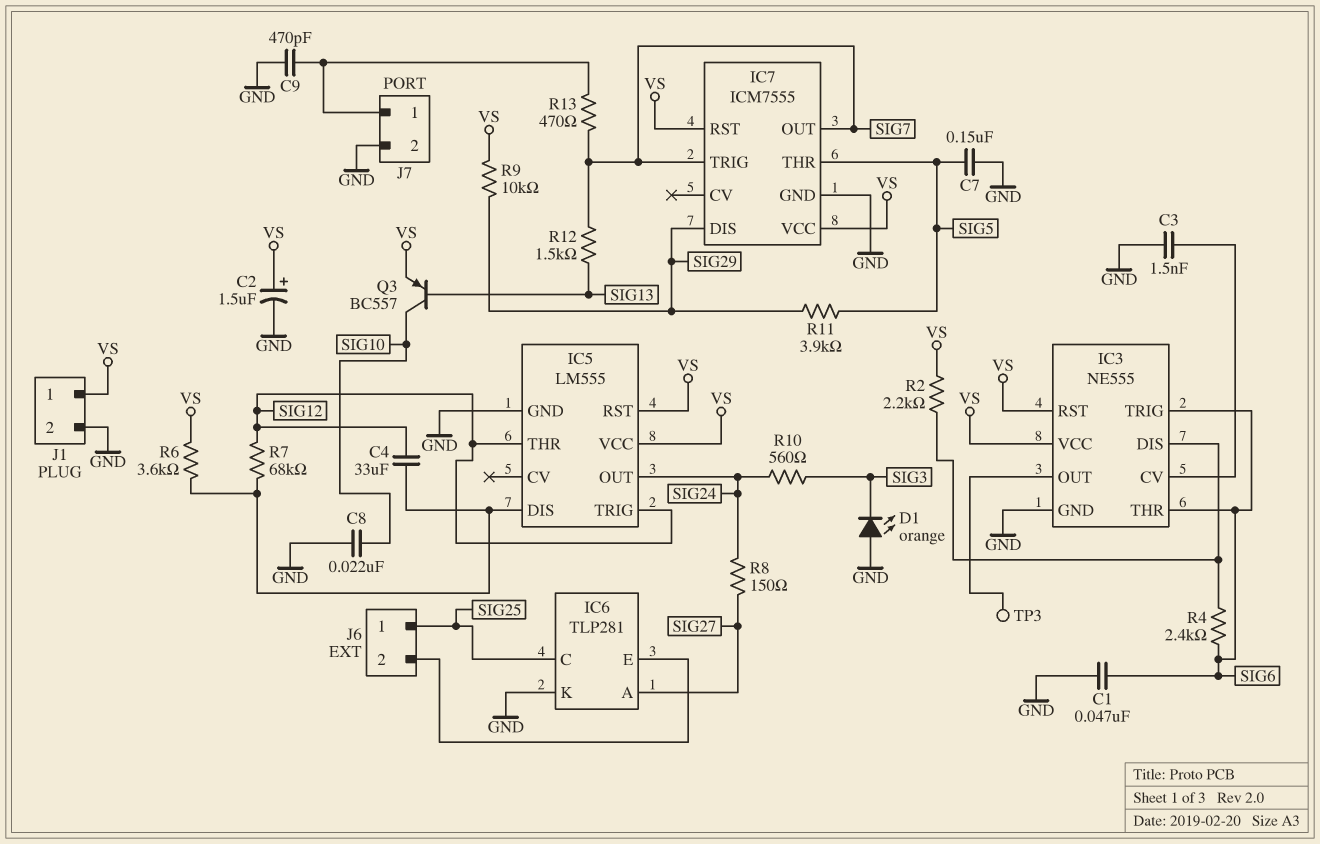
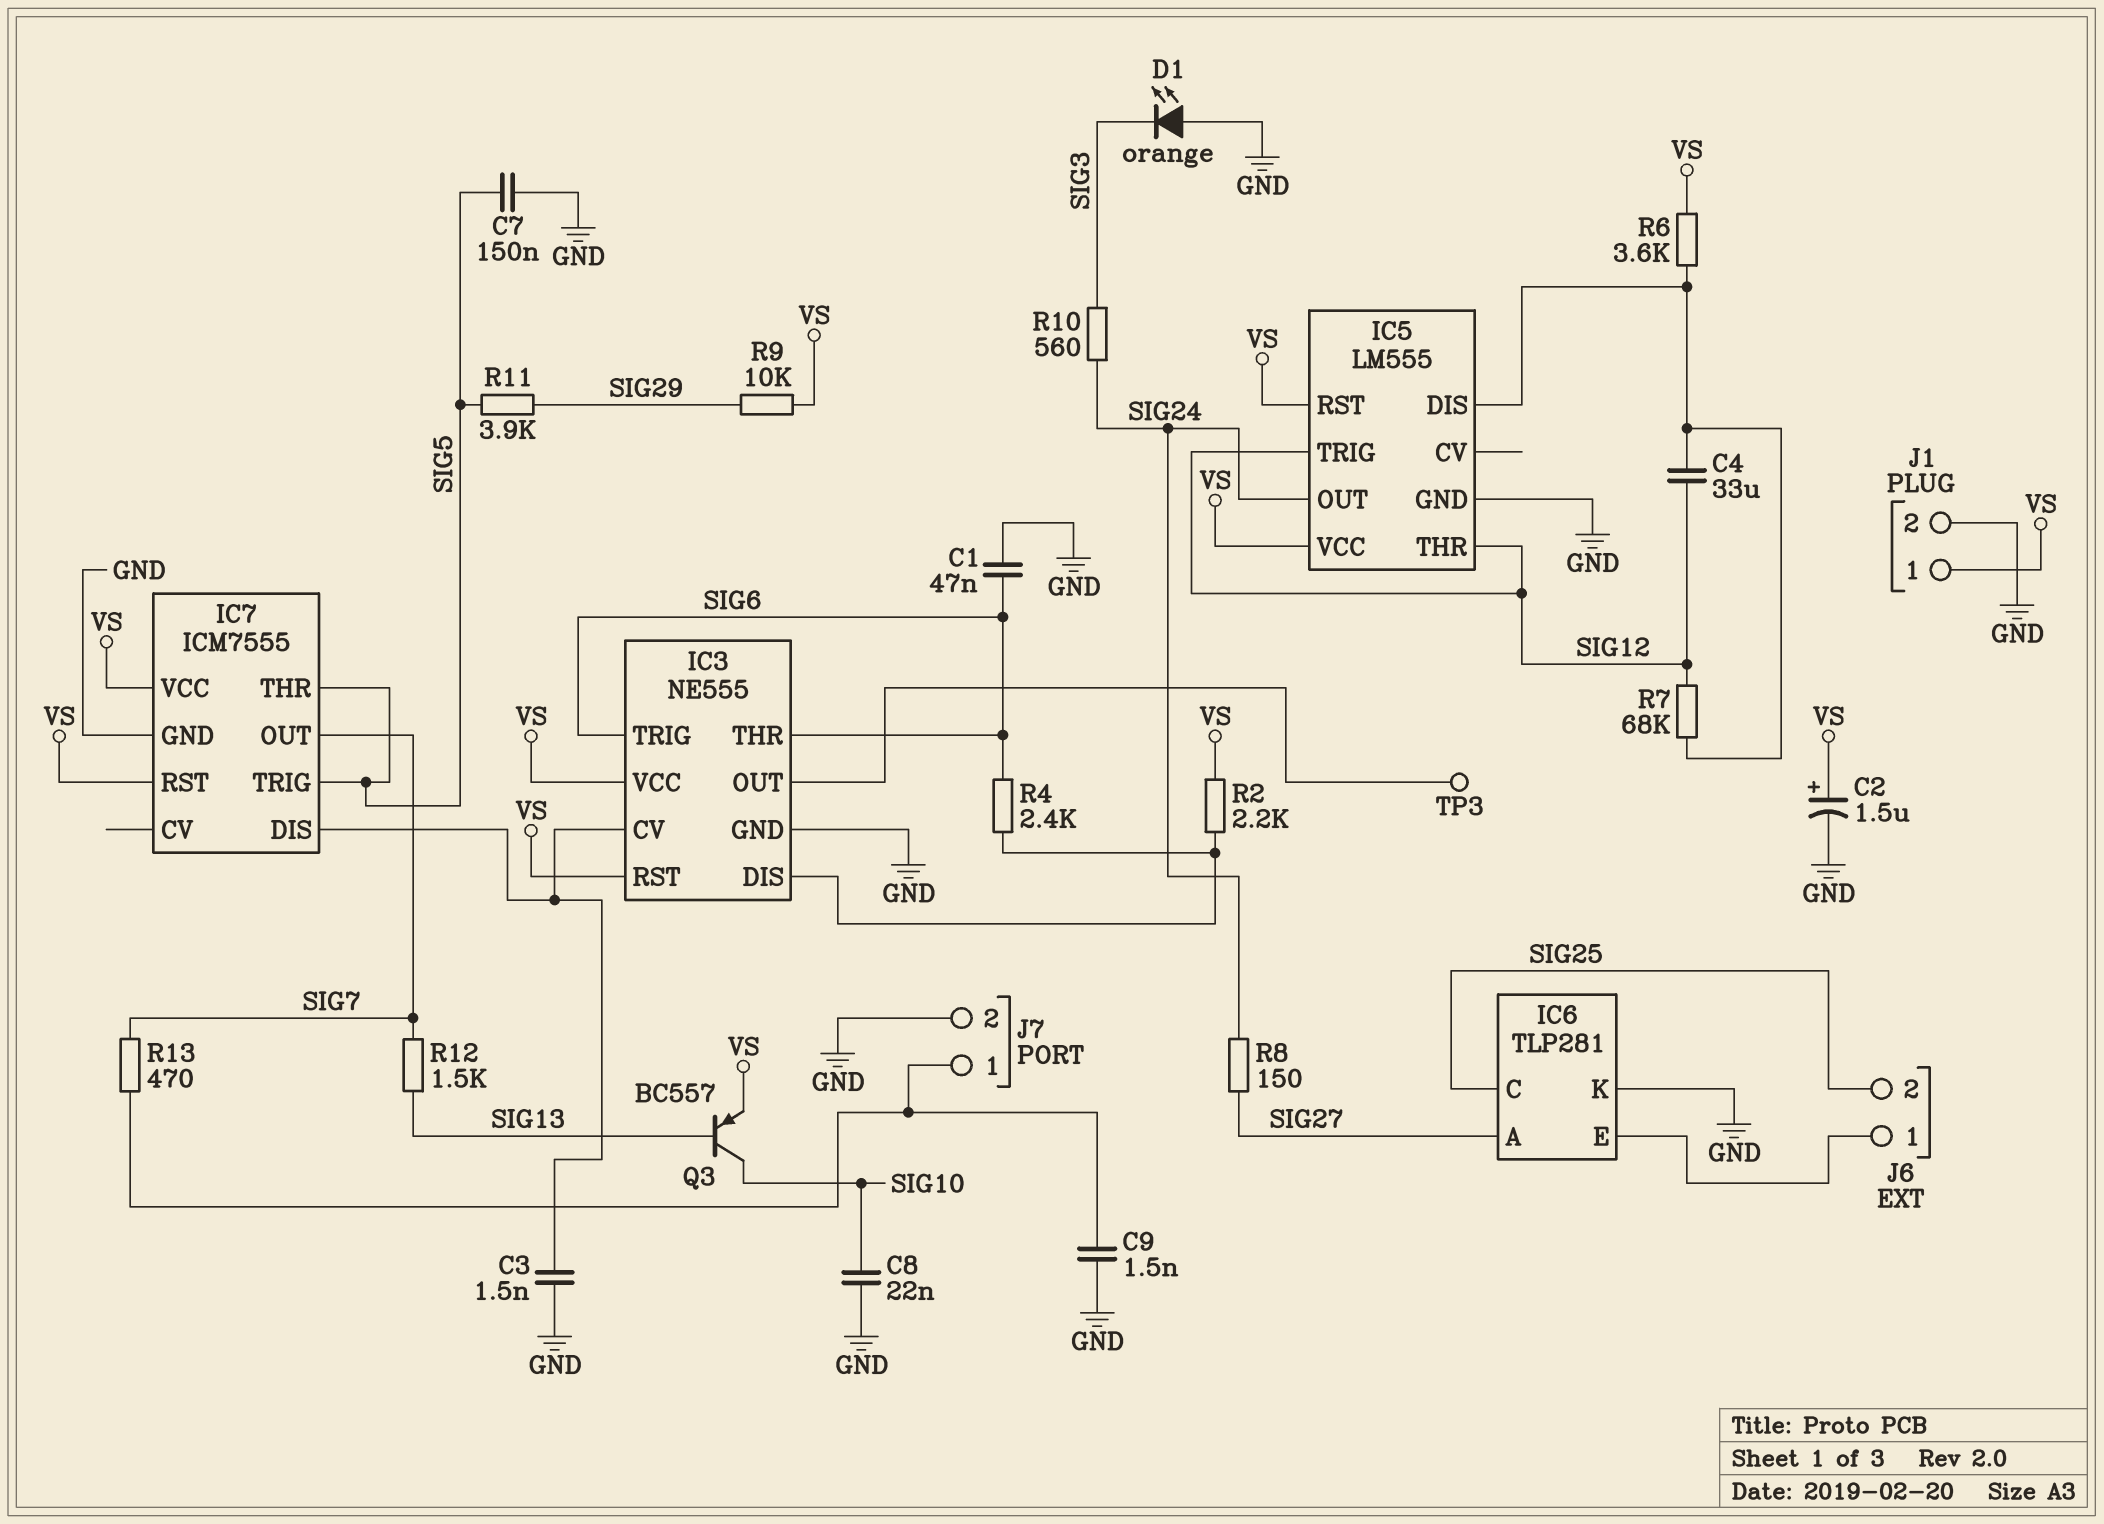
C9: 470pF (GND, J7/1) -> 1.5nF (GND, J7/1)
IC7 pin DIS: SIG29 -> IC3/CV
IC7 pin TRIG: SIG7 -> SIG5
J6 pin 1: SIG25 -> IC6/E
J6 pin 2: IC6/E -> SIG25

